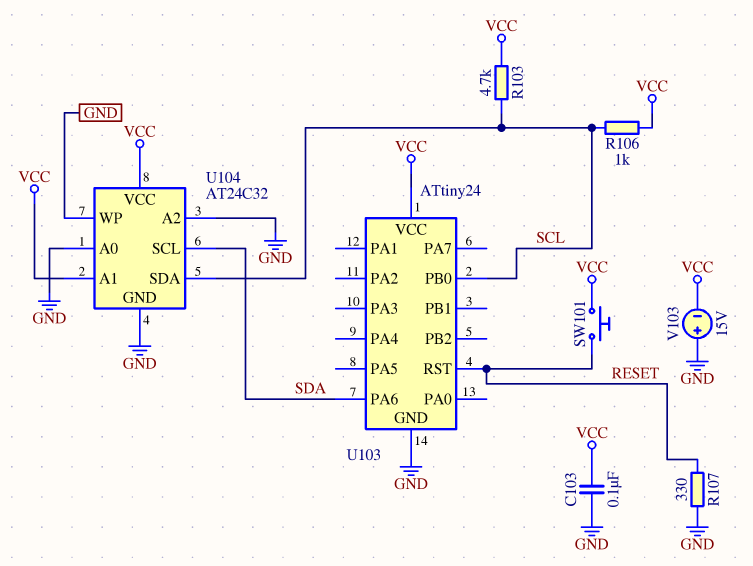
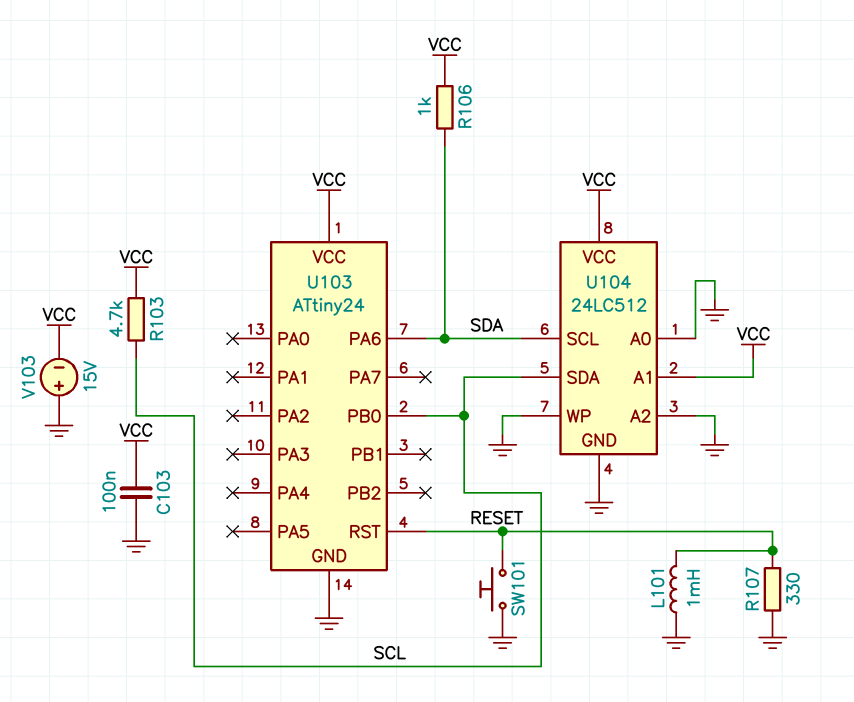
L101: none -> 1mH (GND, RESET)
R106: 1k (SCL, VCC) -> 1k (SDA, VCC)
SW101: button (RESET, VCC) -> button (GND, RESET)
U104: AT24C32 -> 24LC512

